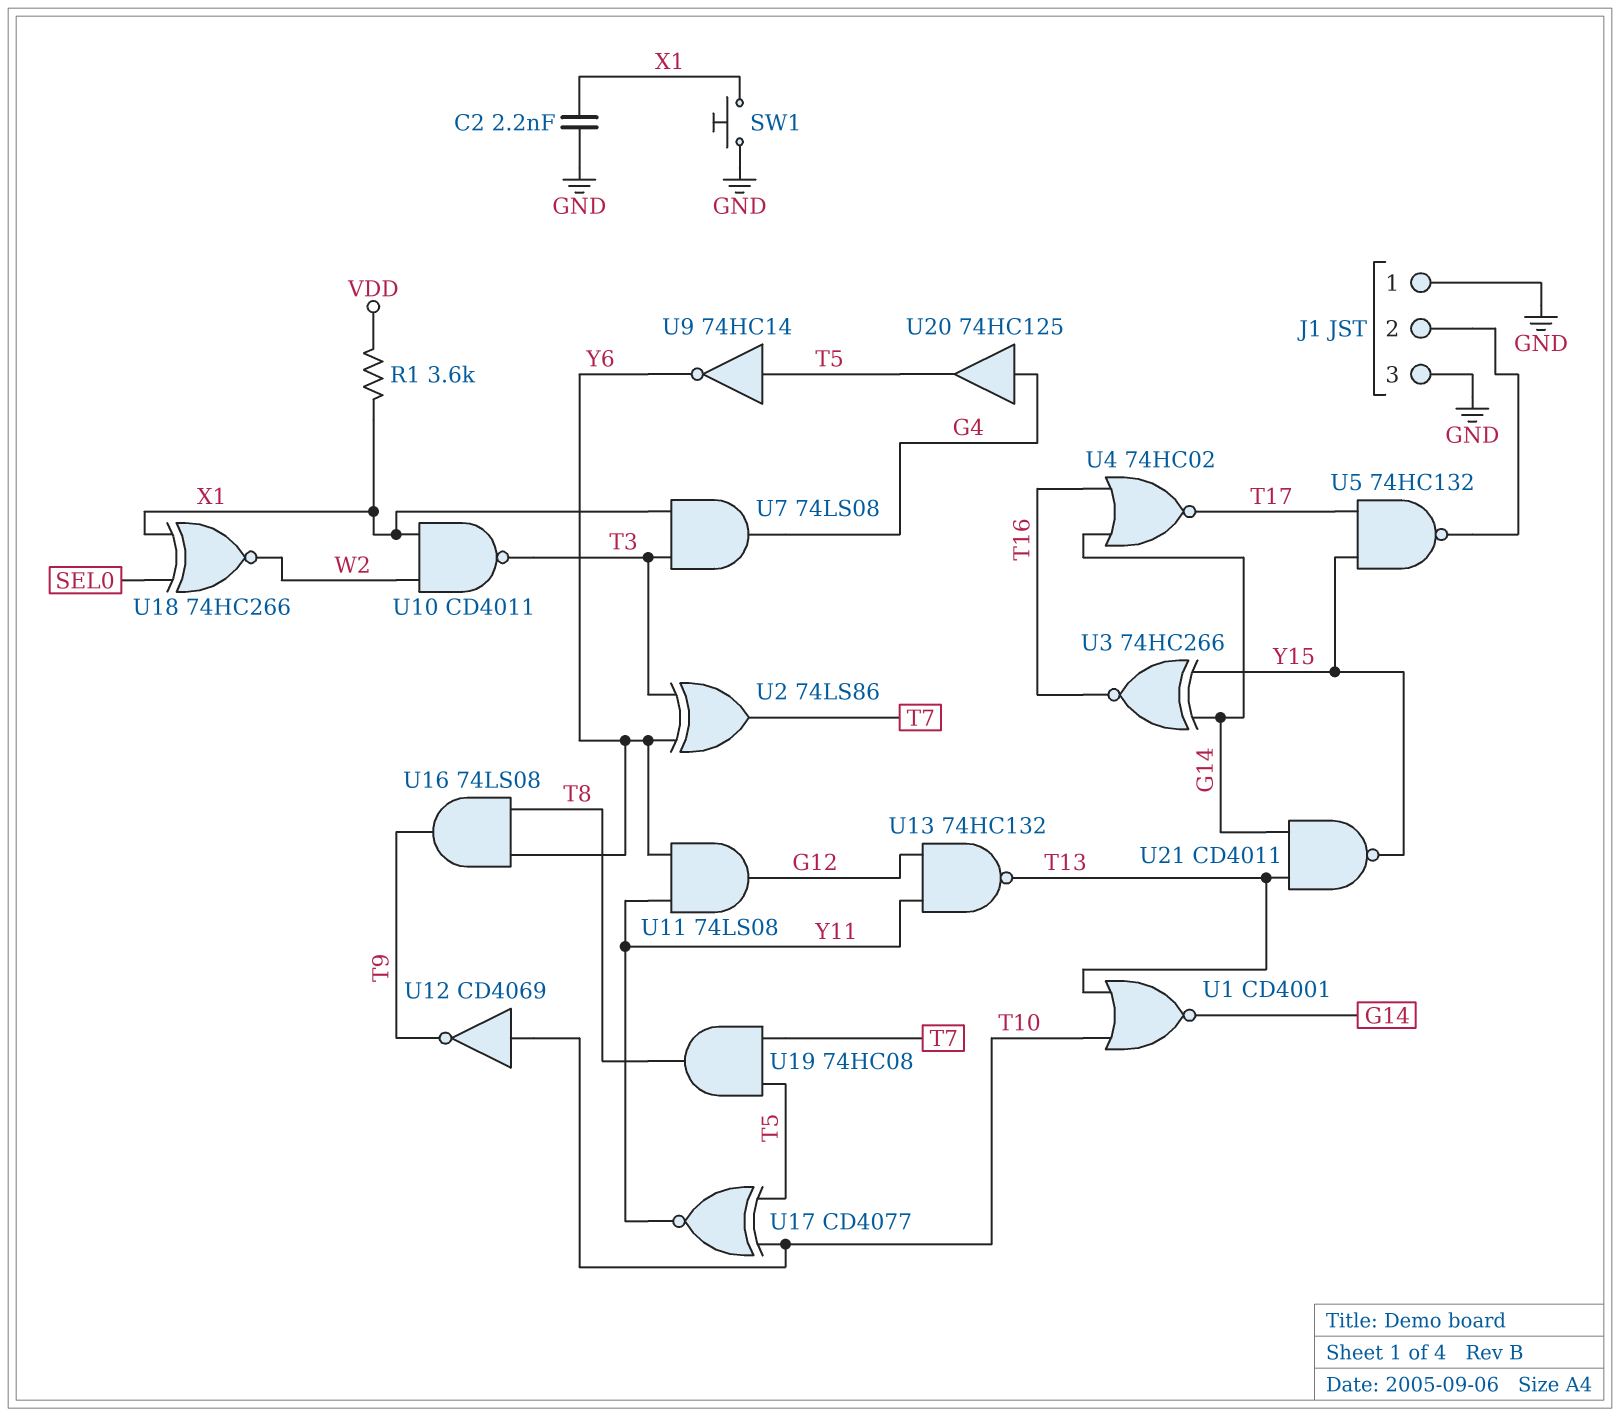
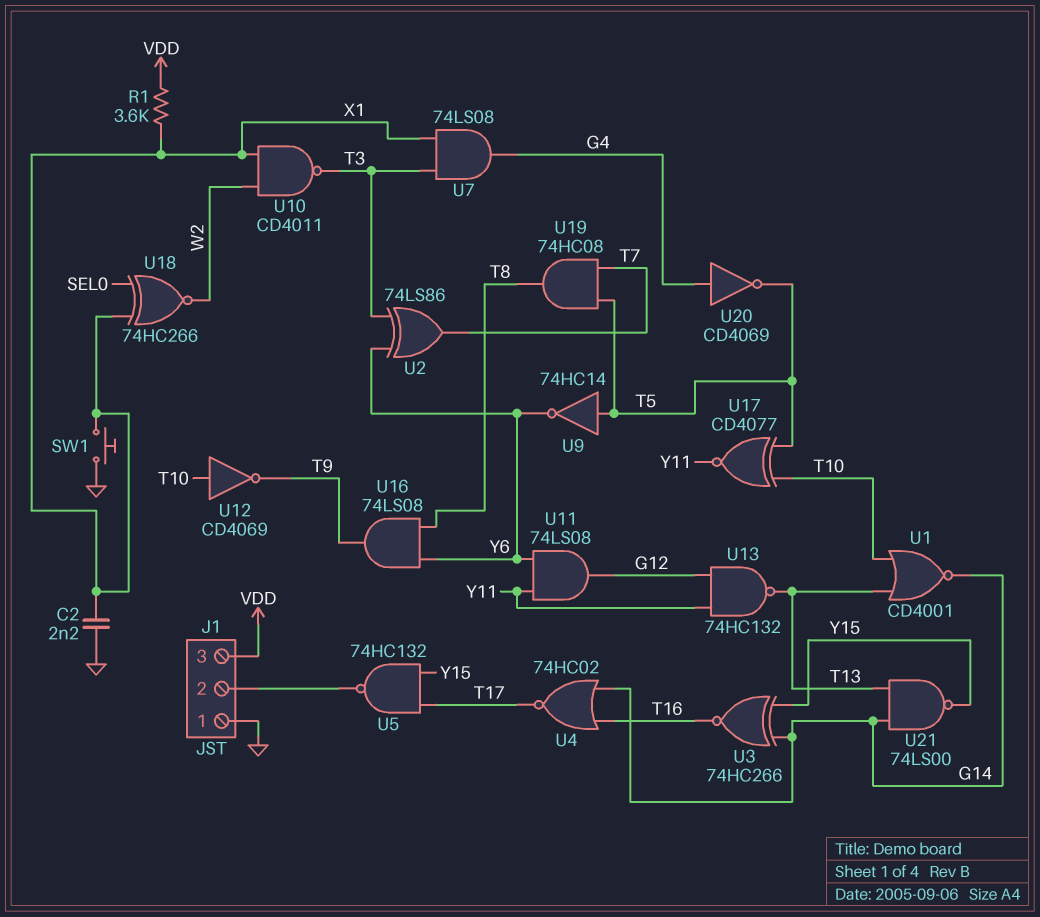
J1 pin 3: GND -> VDD
U20: buffer 74HC125 (in G4, out T5) -> NOT CD4069 (in G4, out T5)
U21: NAND CD4011 (in G14, in T13, out Y15) -> NAND 74LS00 (in G14, in T13, out Y15)

